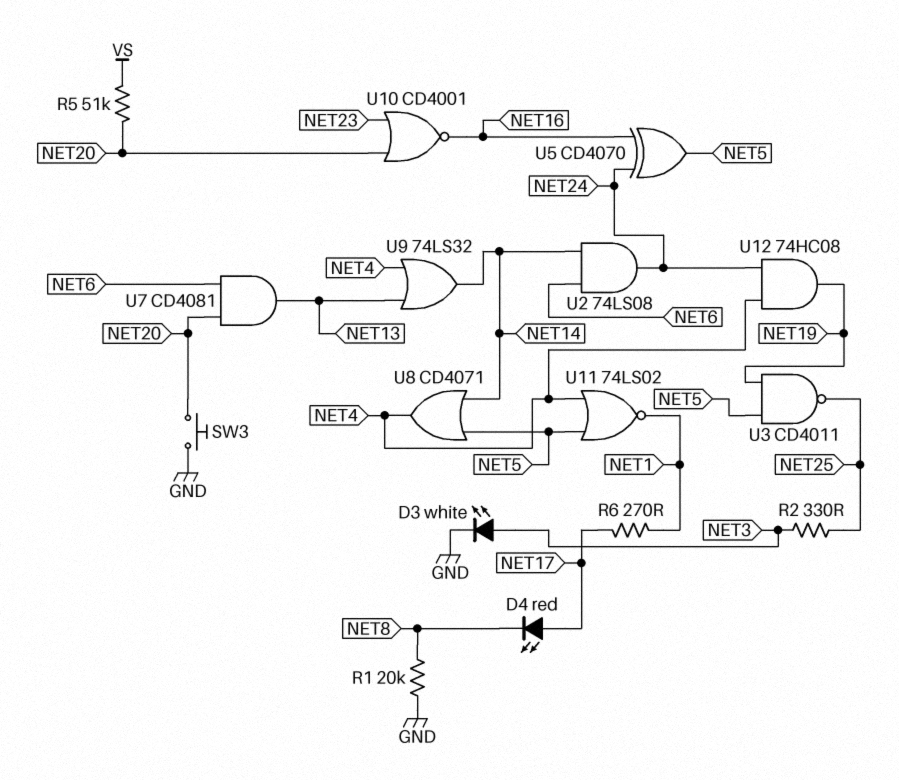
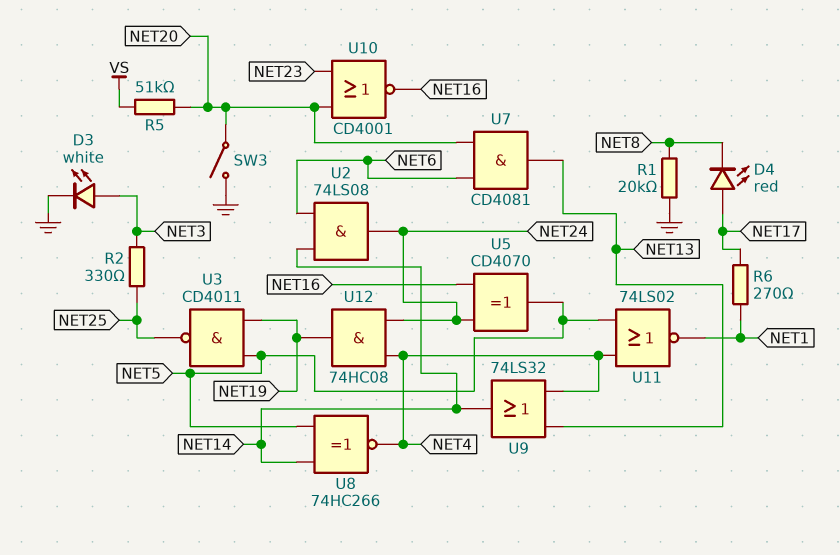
SW3: button (GND, NET20) -> switch (GND, NET20)
U8: OR CD4071 (in NET5, in NET14, out NET4) -> XNOR 74HC266 (in NET5, in NET14, out NET4)

